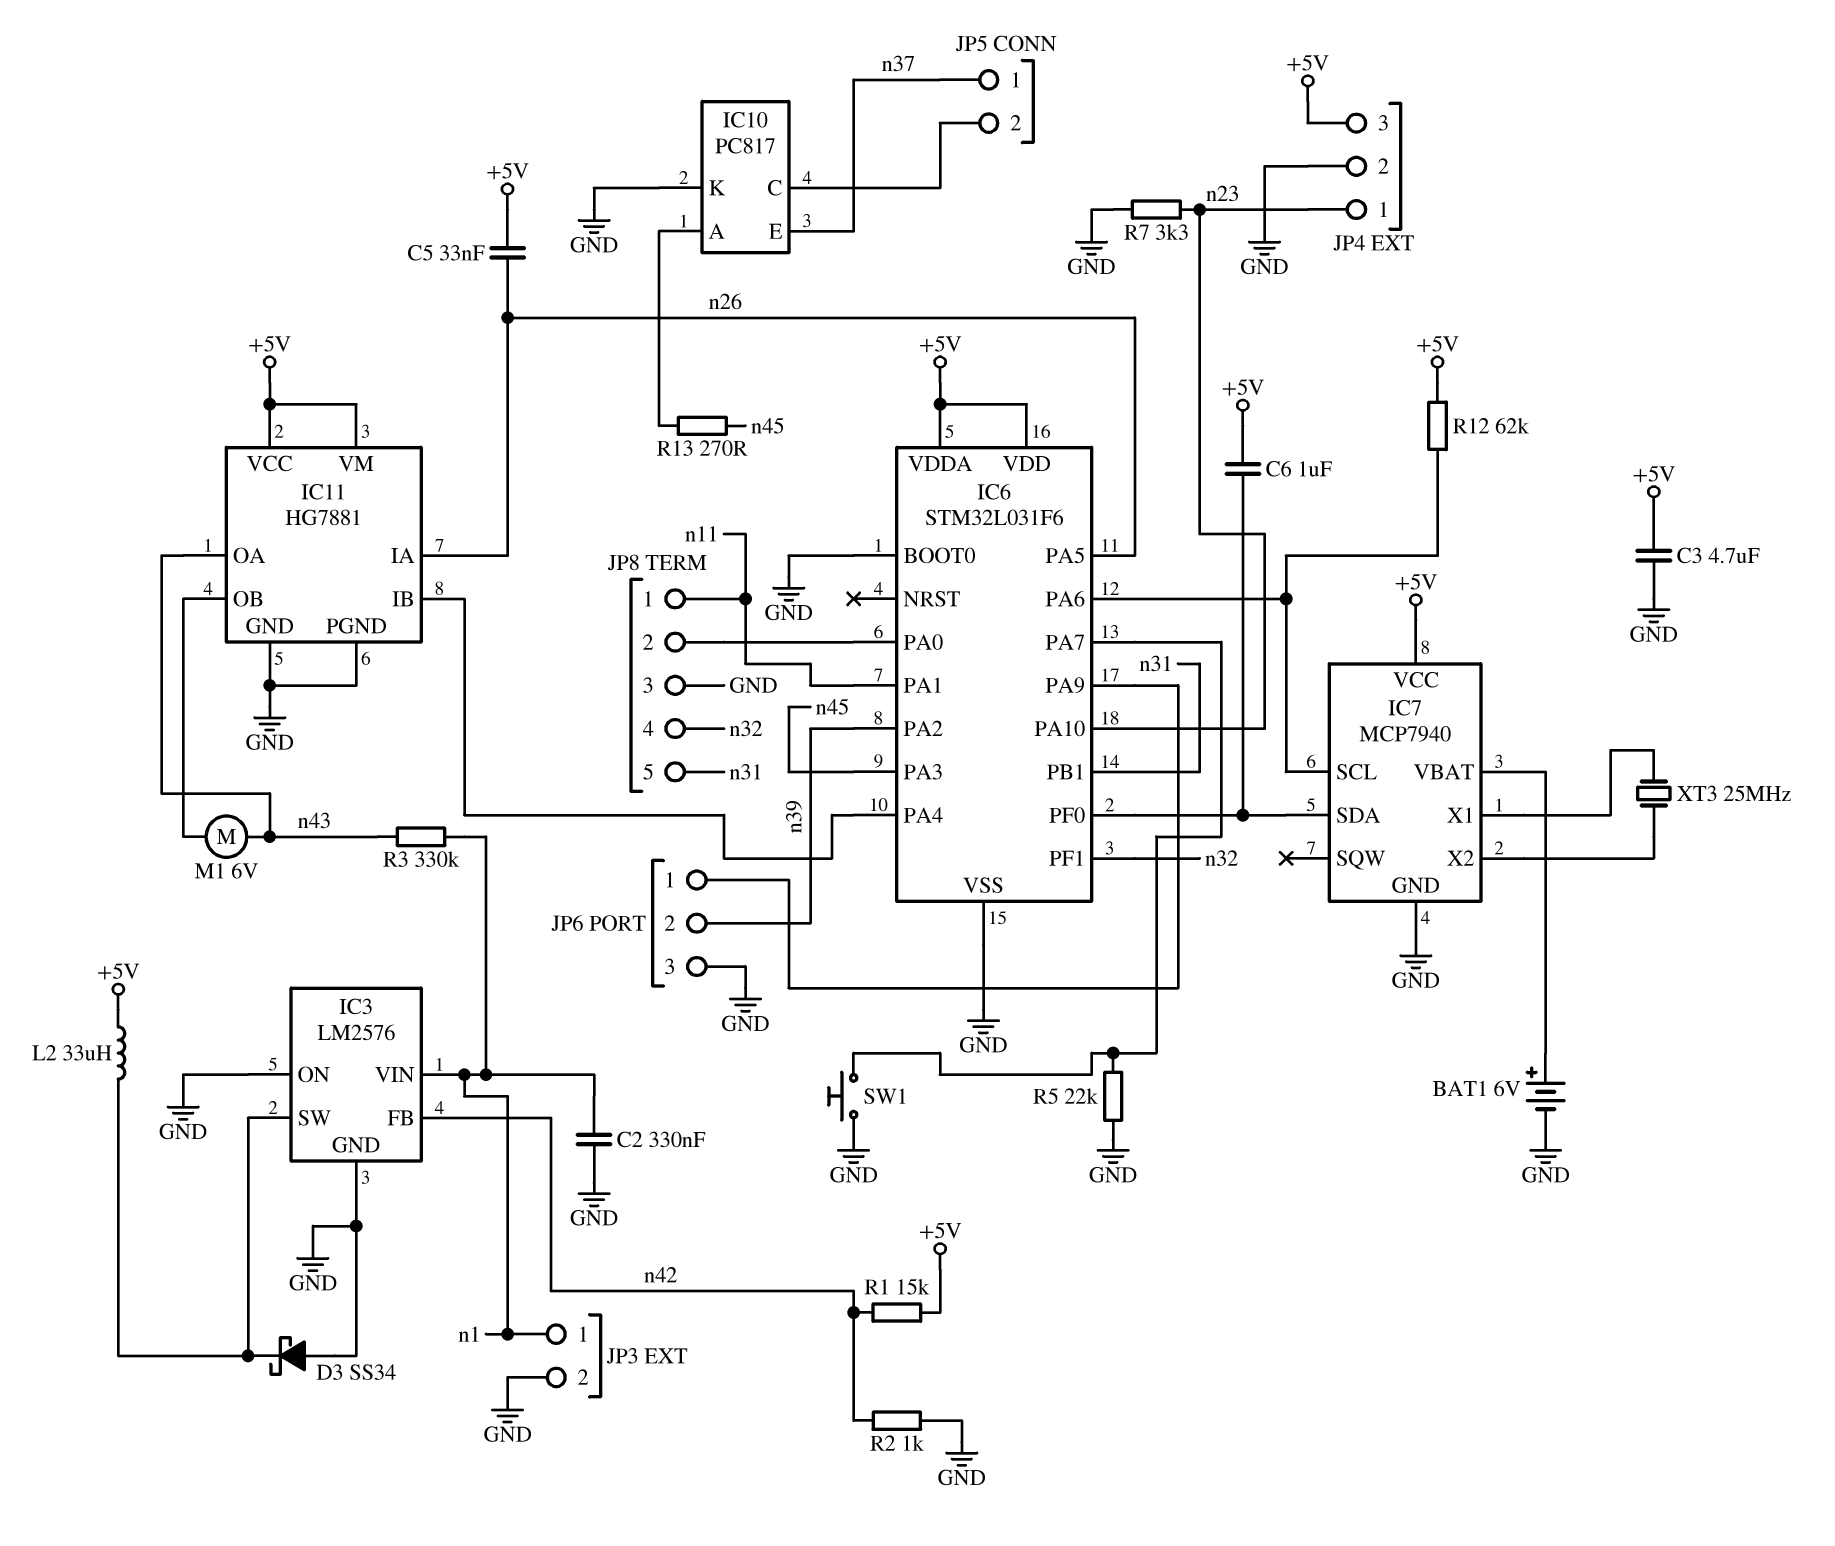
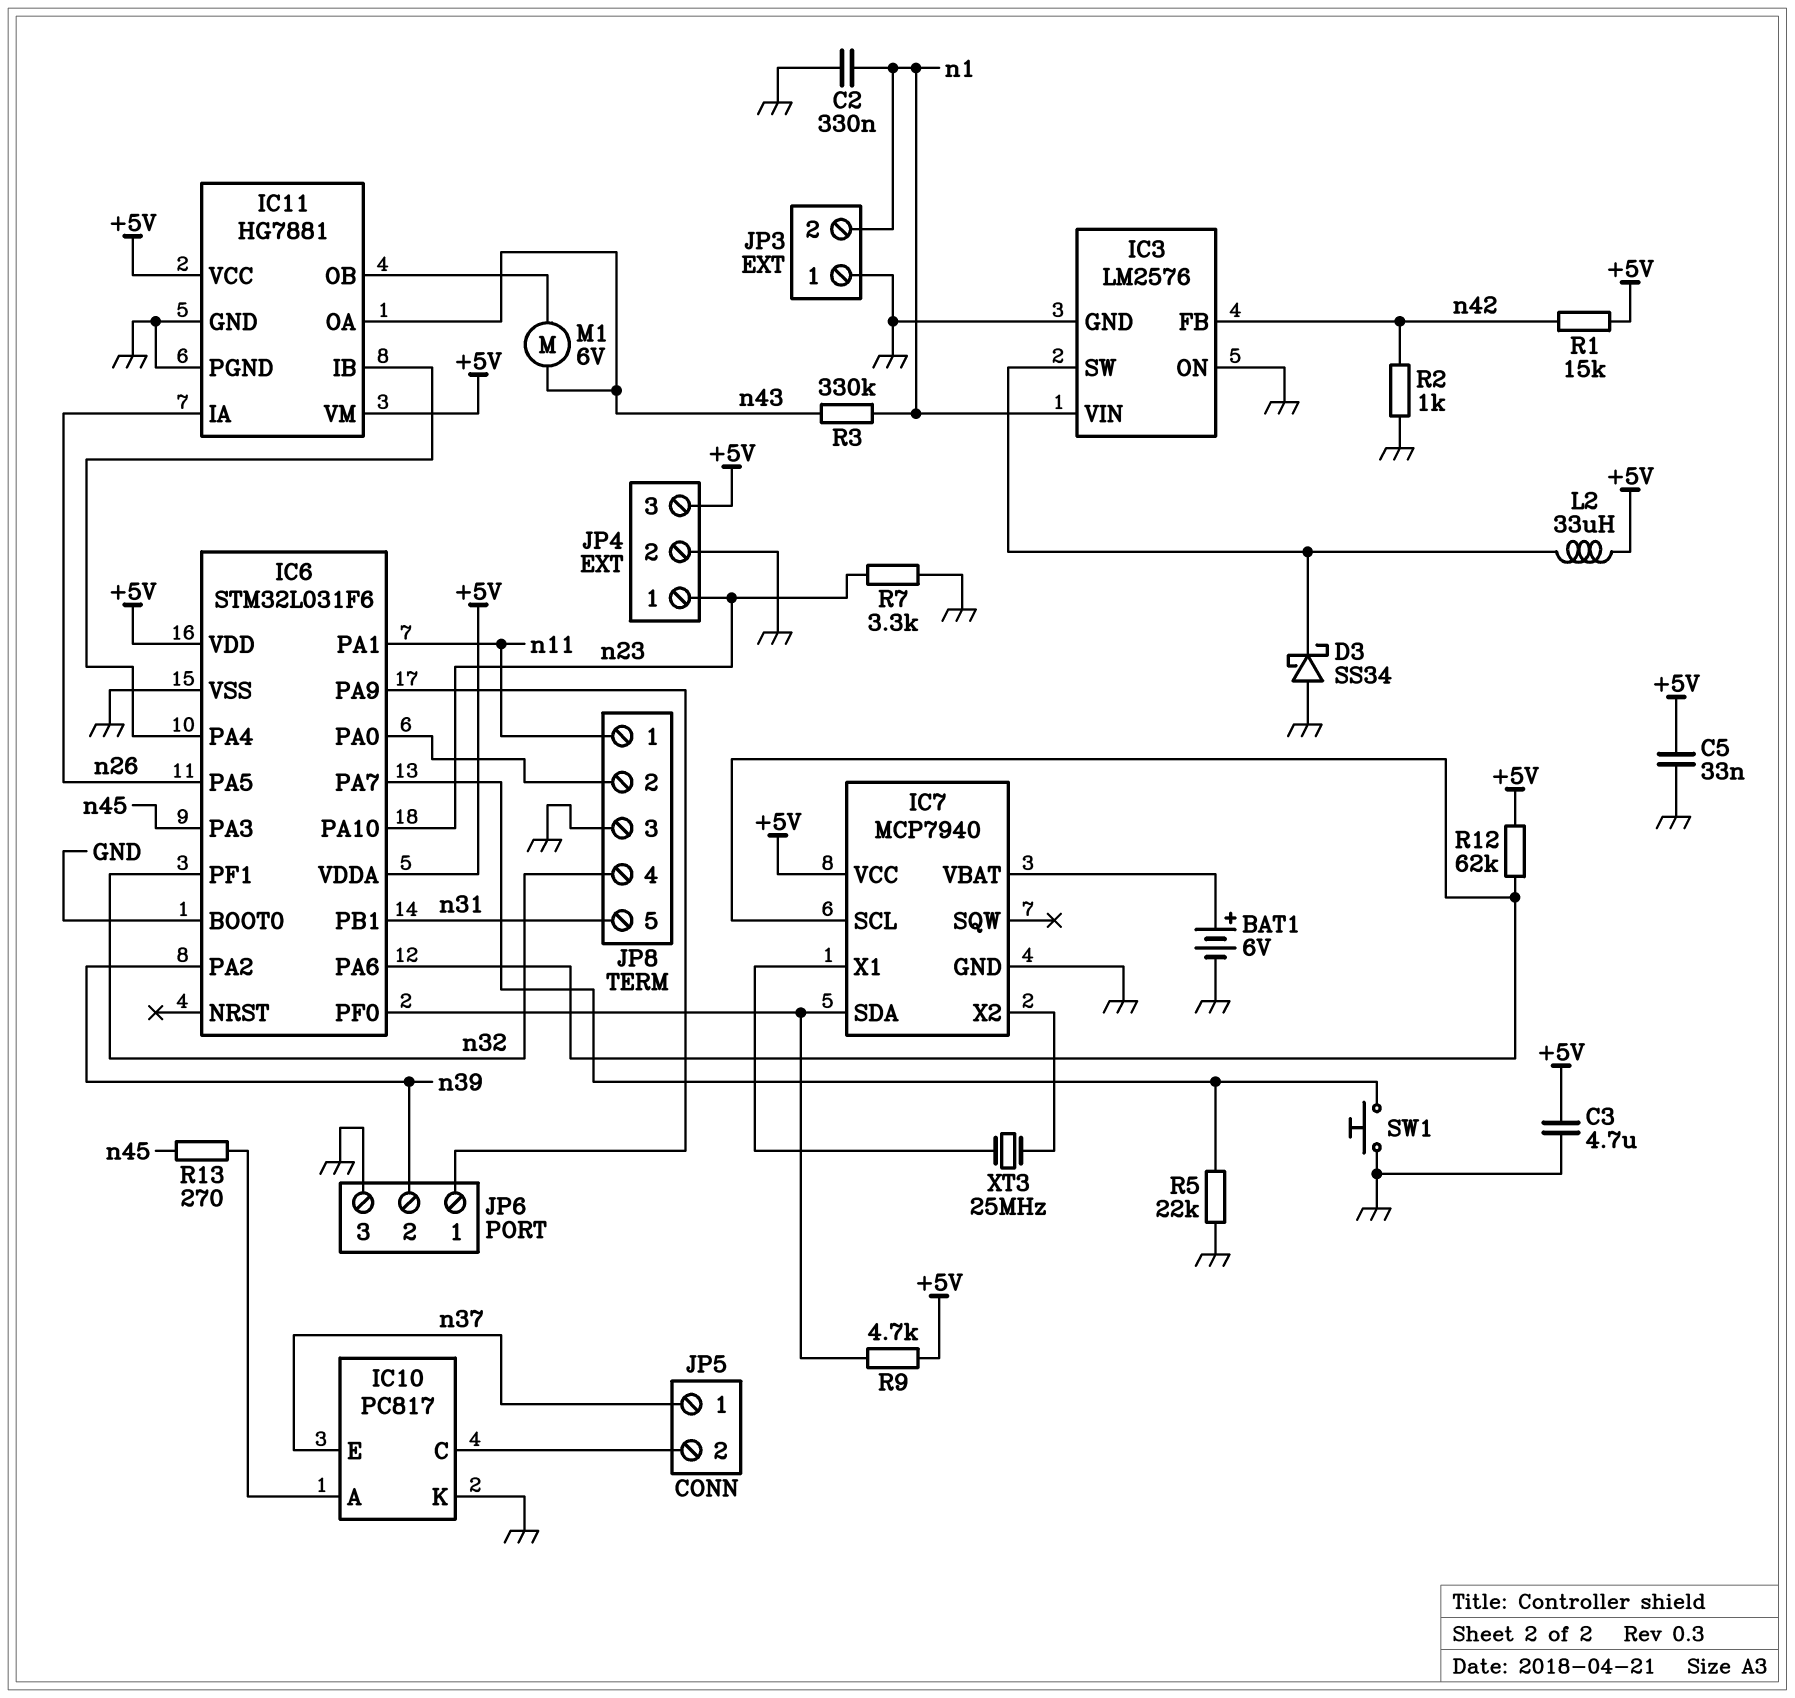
C5: 33nF (+5V, n26) -> 33nF (+5V, GND)
C6: 1uF (+5V, IC6/PF0) -> none
JP3 pin 1: n1 -> GND
JP3 pin 2: GND -> n1
R9: none -> 4.7k (+5V, IC6/PF0)

